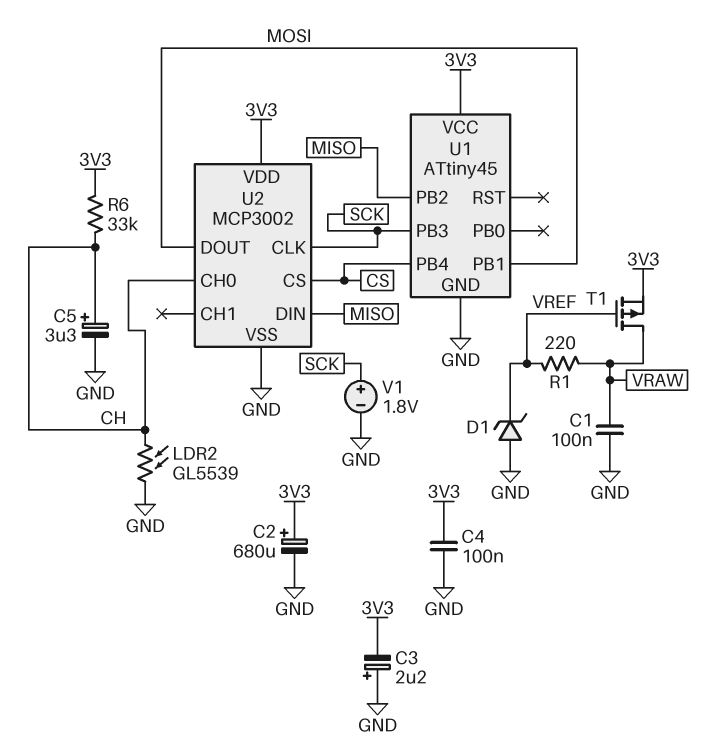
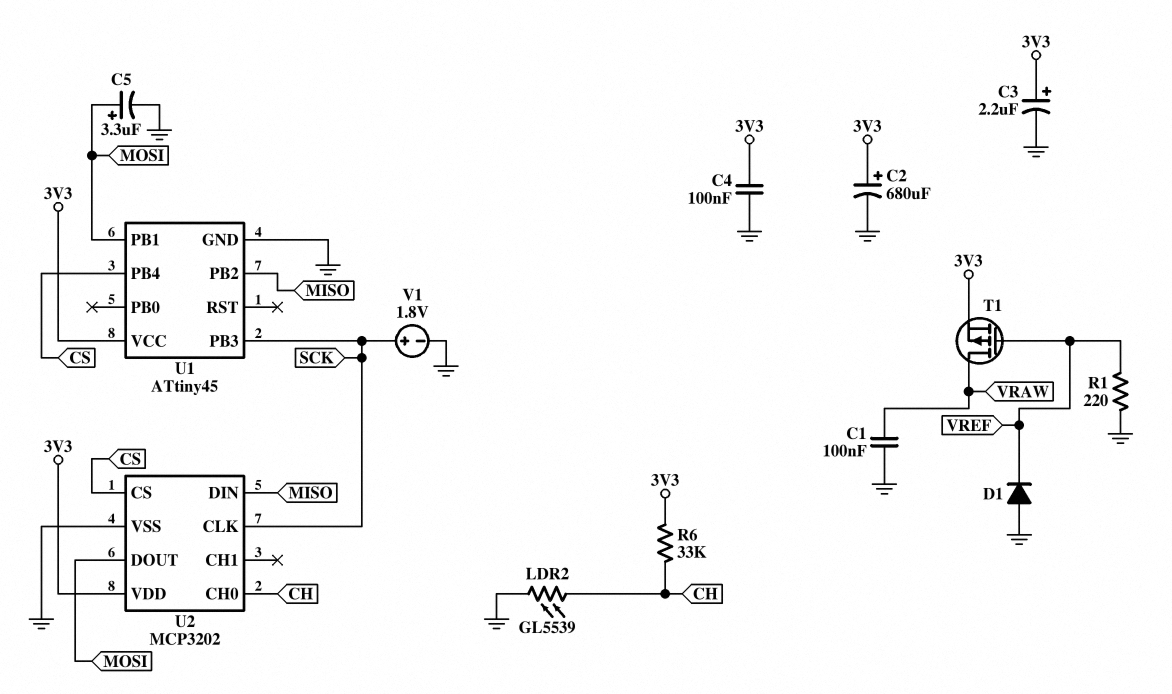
C3: 2.2uF (plus GND, minus 3V3) -> 2.2uF (plus 3V3, minus GND)
C5: 3.3uF (plus CH, minus GND) -> 3.3uF (plus MOSI, minus GND)
D1: zener (A GND, K VREF) -> diode (A GND, K VREF)
R1: 220 (VRAW, VREF) -> 220 (GND, VREF)
U2: MCP3002 -> MCP3202

